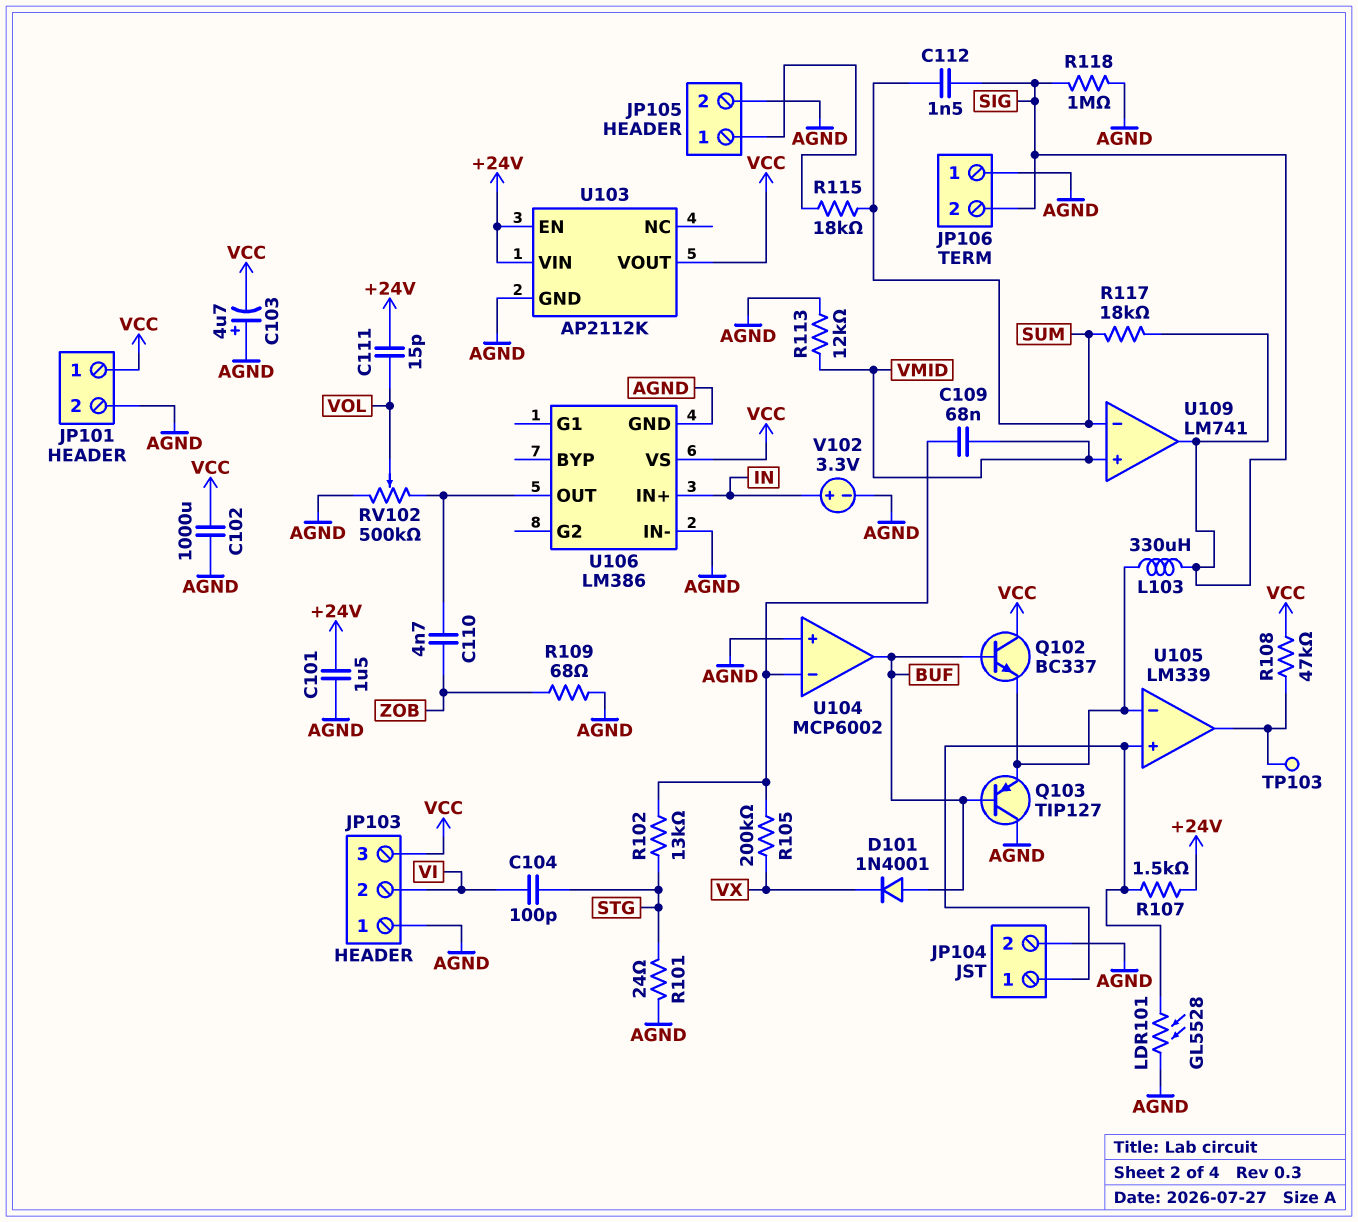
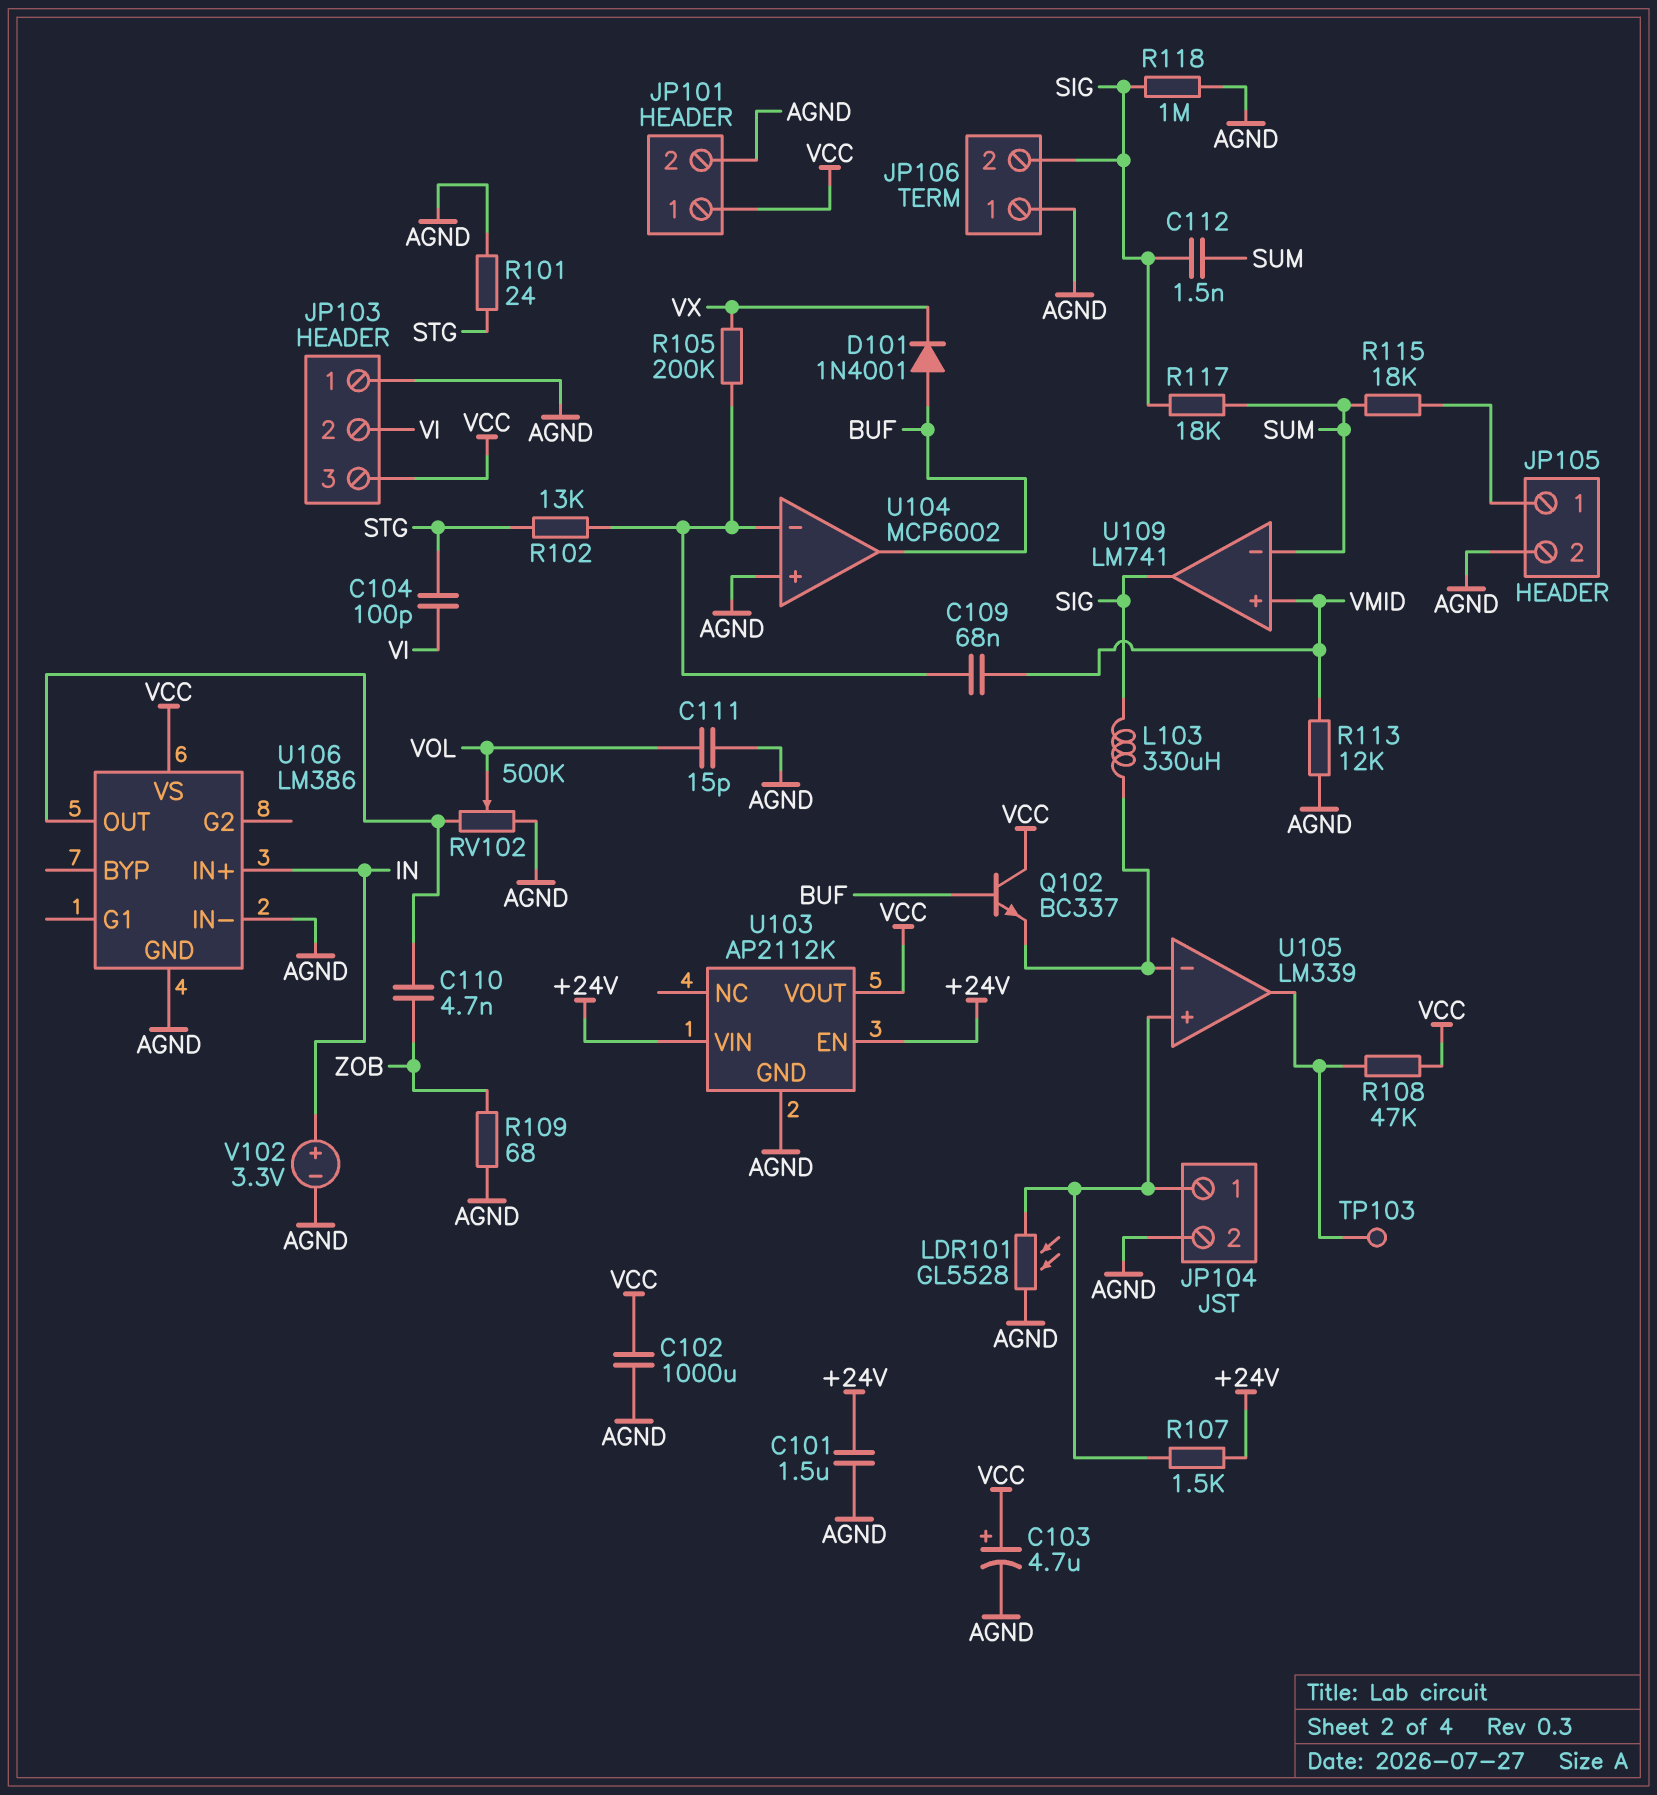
C103: 4.7uF (plus AGND, minus VCC) -> 4.7uF (plus VCC, minus AGND)
C111: 15pF (+24V, VOL) -> 15pF (AGND, VOL)
Q103: PNP TIP127 (B BUF, C AGND, E U105/in-) -> none

